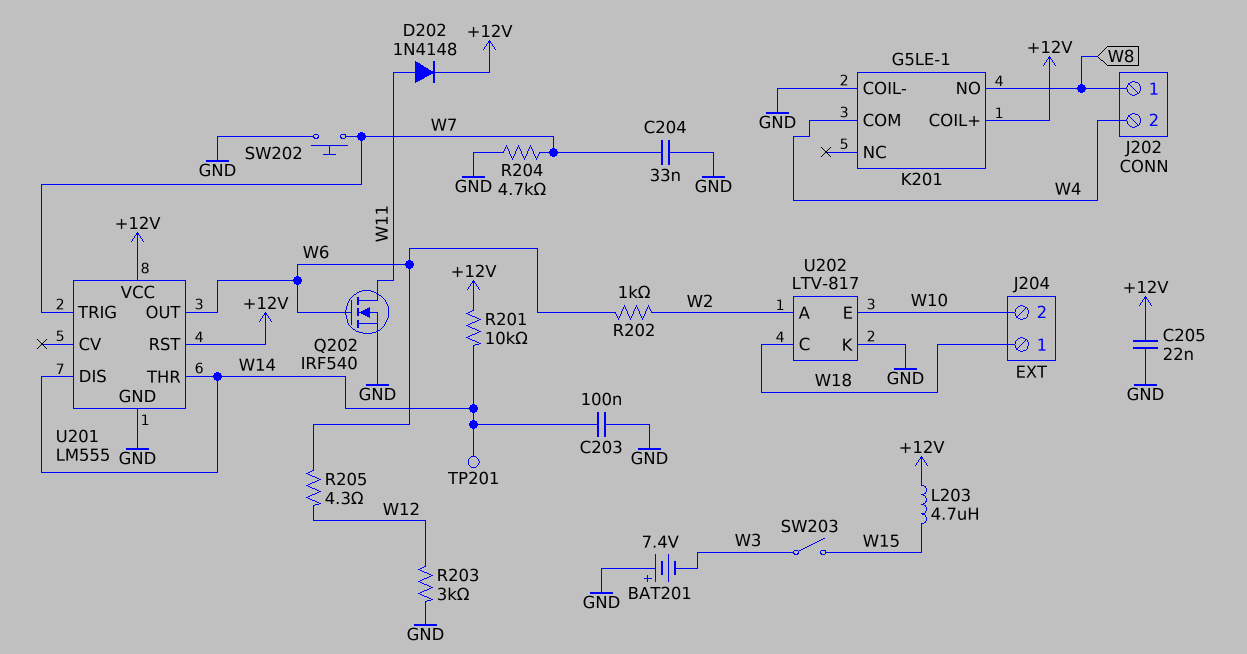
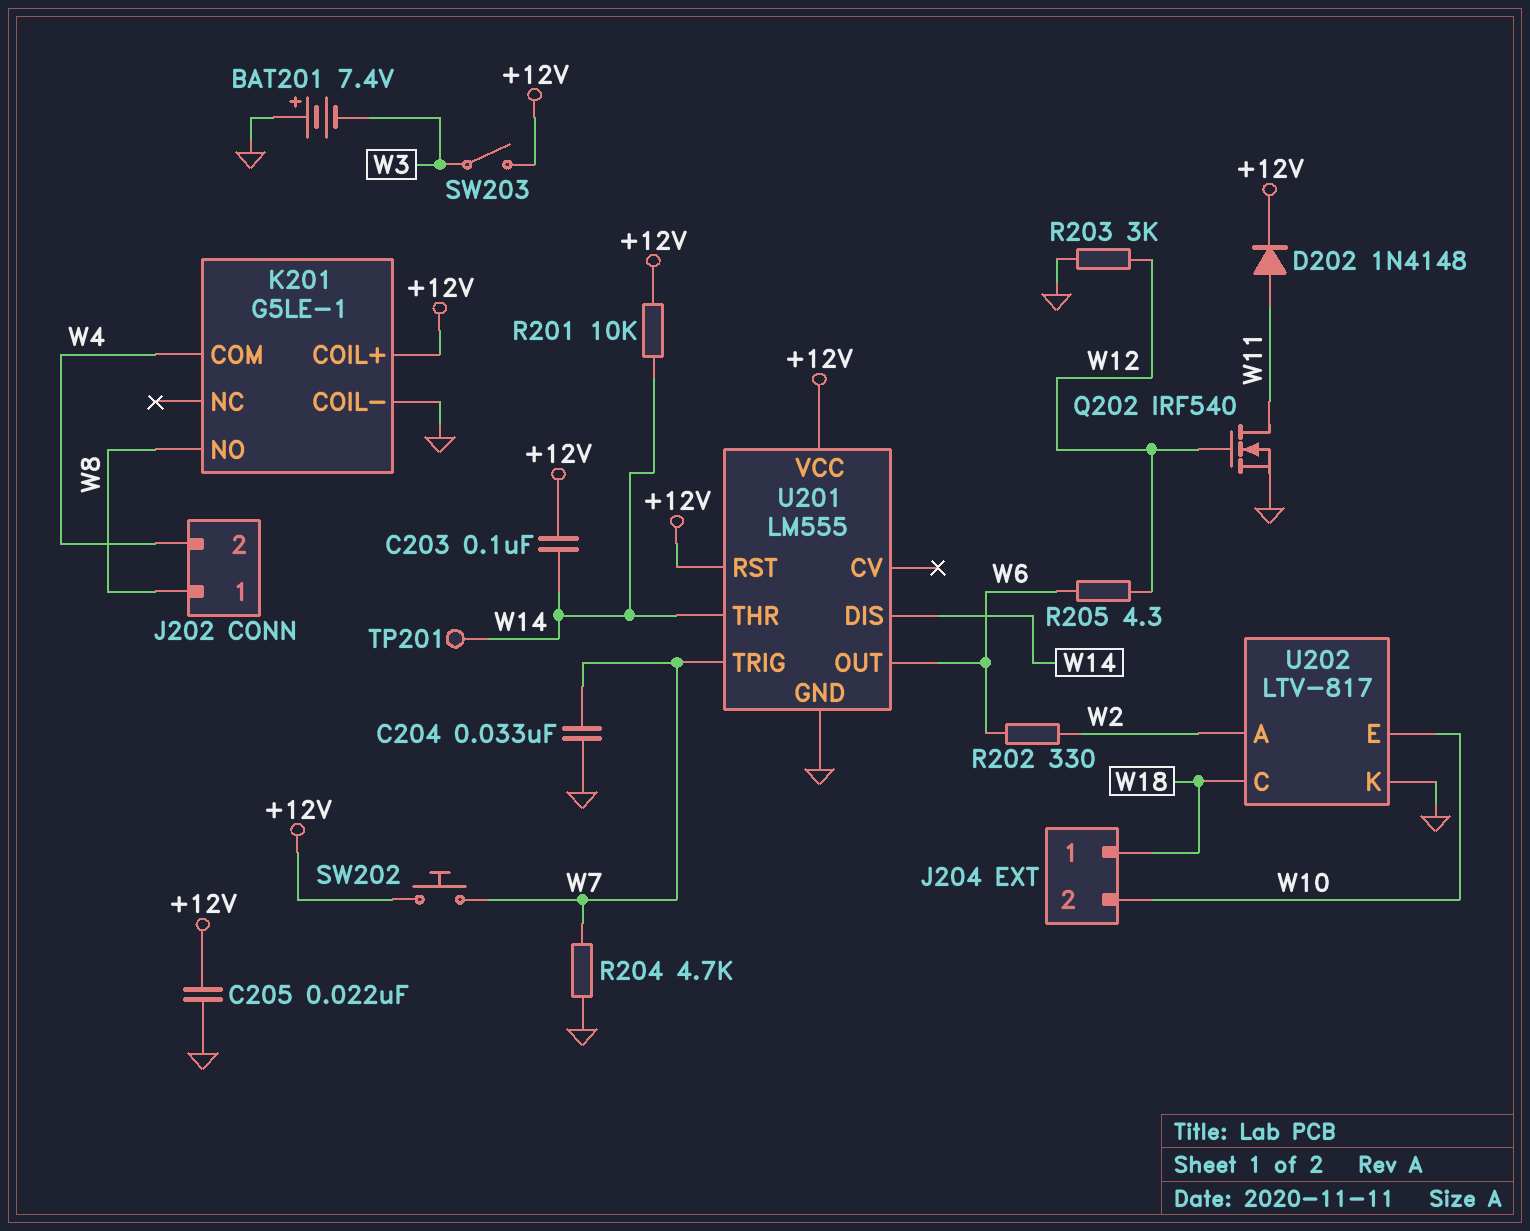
C203: 100nF (GND, W14) -> 100nF (+12V, W14)
L203: 4.7uH (+12V, W15) -> none
Q202: NMOS IRF540 (G W6, D W11, S GND) -> NMOS IRF540 (G W12, D W11, S GND)
R202: 1k (W2, W6) -> 330 (W2, W6)
SW202: button (GND, W7) -> button (+12V, W7)
SW203: switch (W3, W15) -> switch (+12V, W3)

